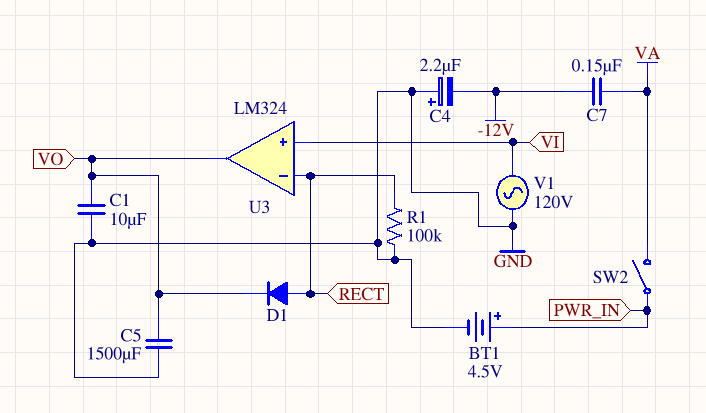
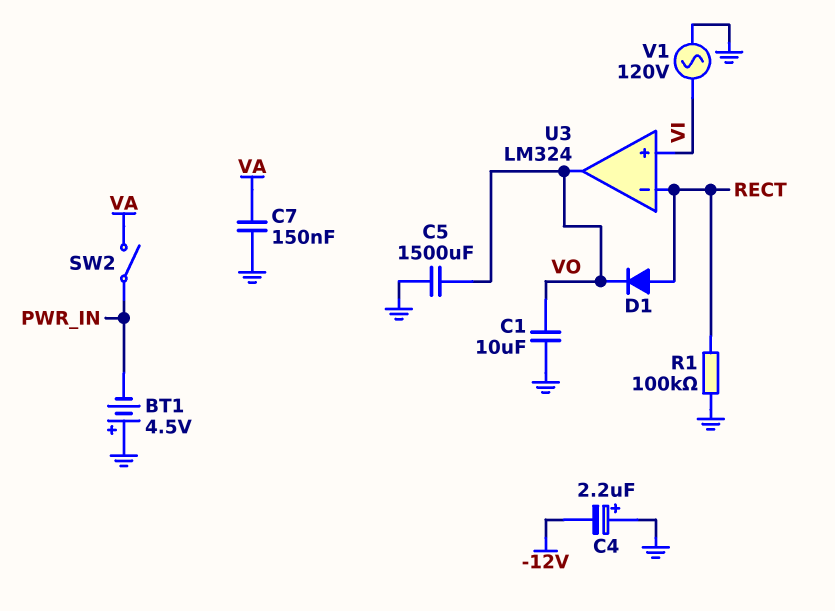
BT1: 4.5V (plus PWR_IN, minus GND) -> 4.5V (plus GND, minus PWR_IN)
C7: 150nF (-12V, VA) -> 150nF (GND, VA)

